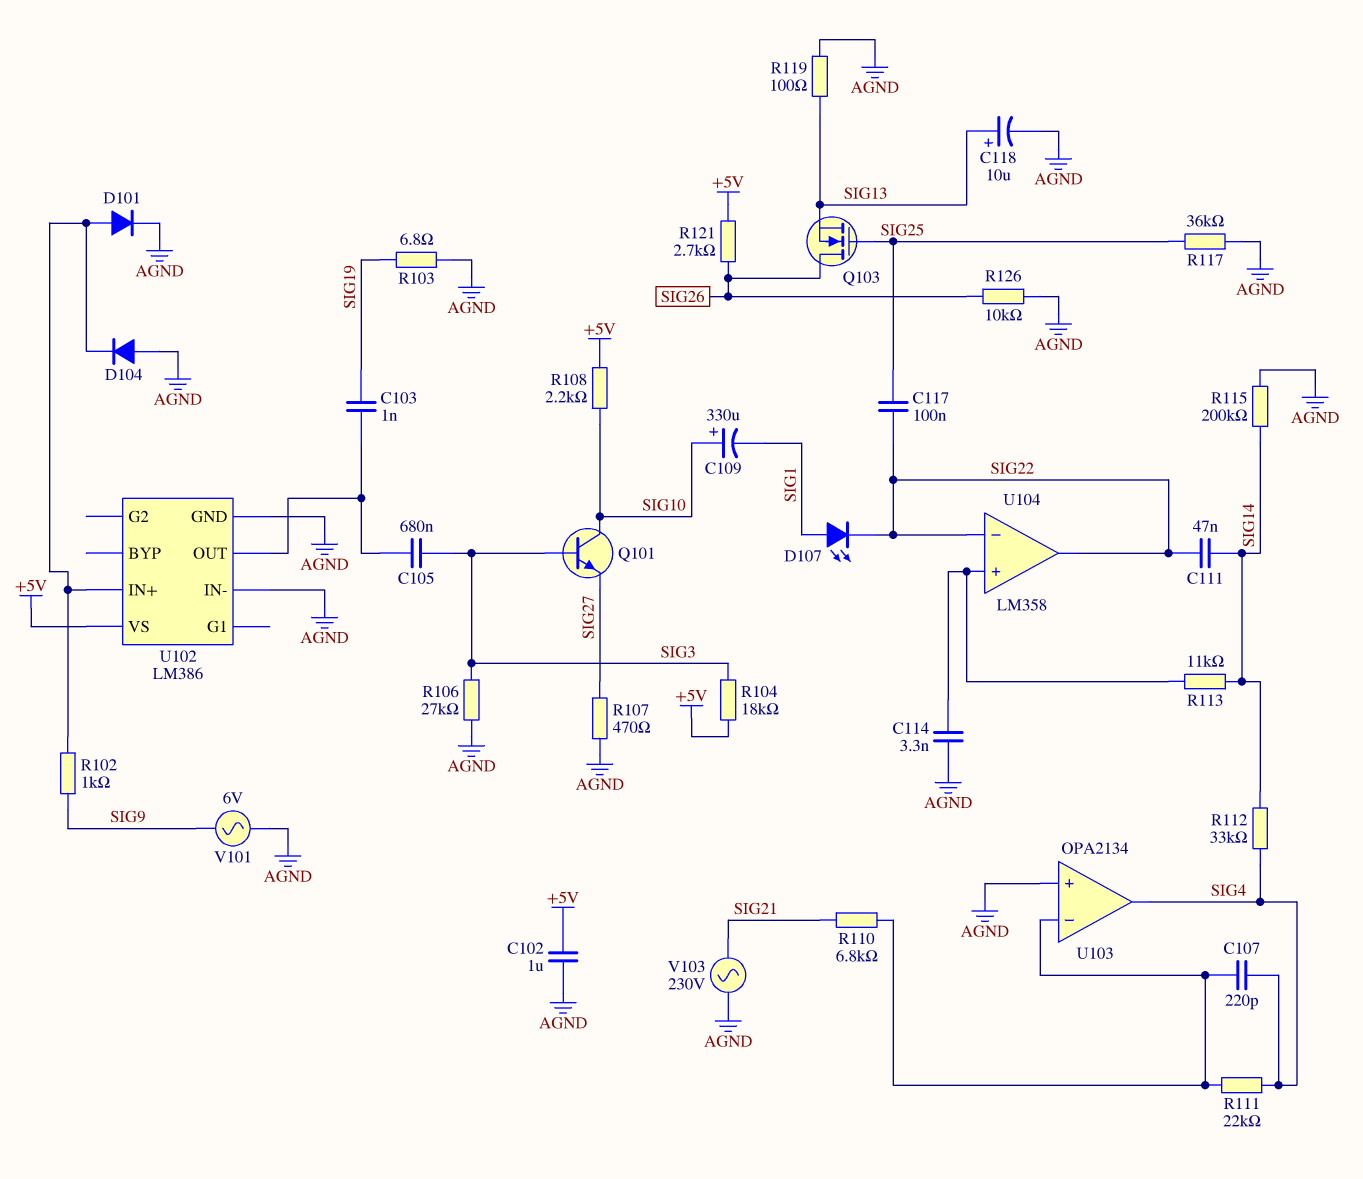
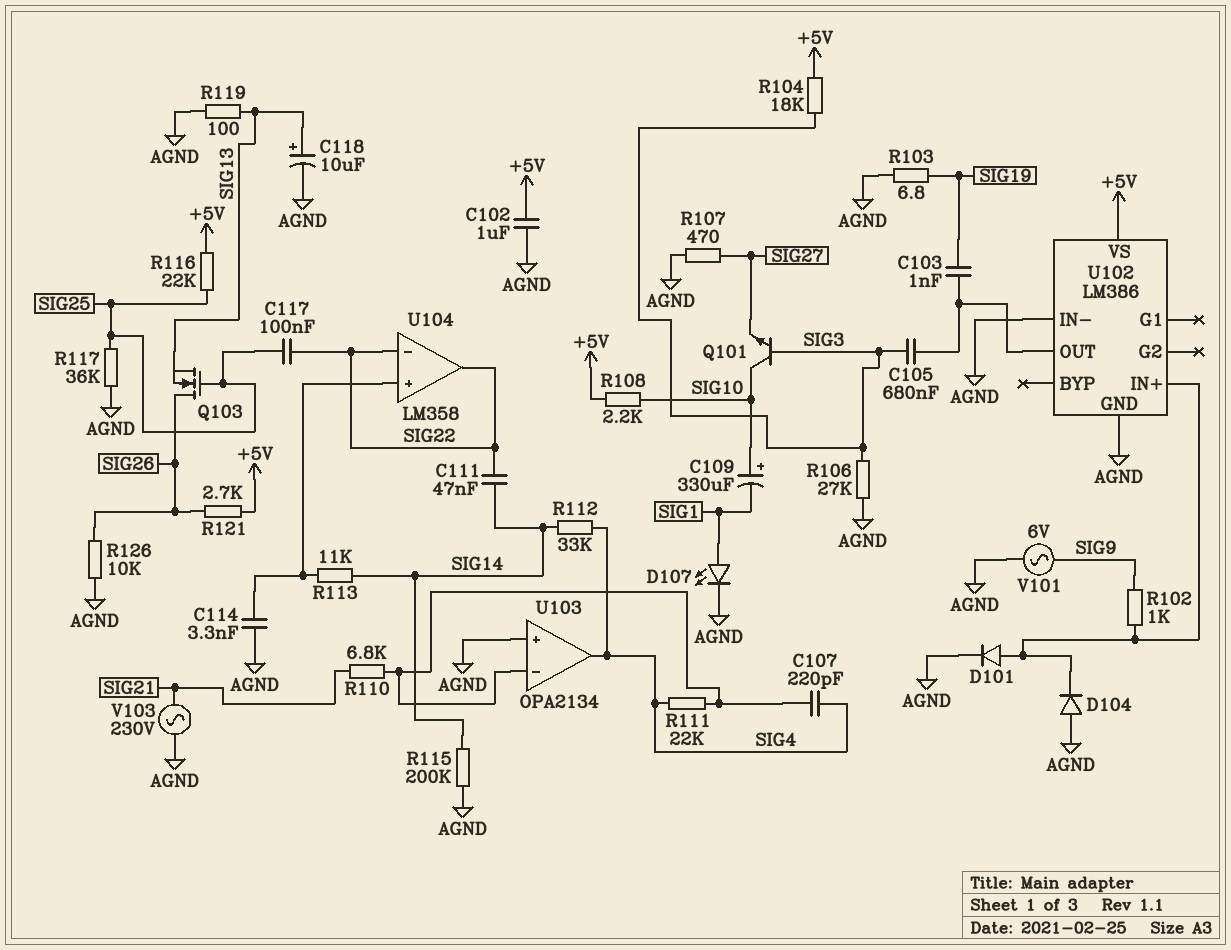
D107: LED (A SIG1, K SIG22) -> LED (A SIG1, K AGND)
R116: none -> 22k (+5V, SIG25)

